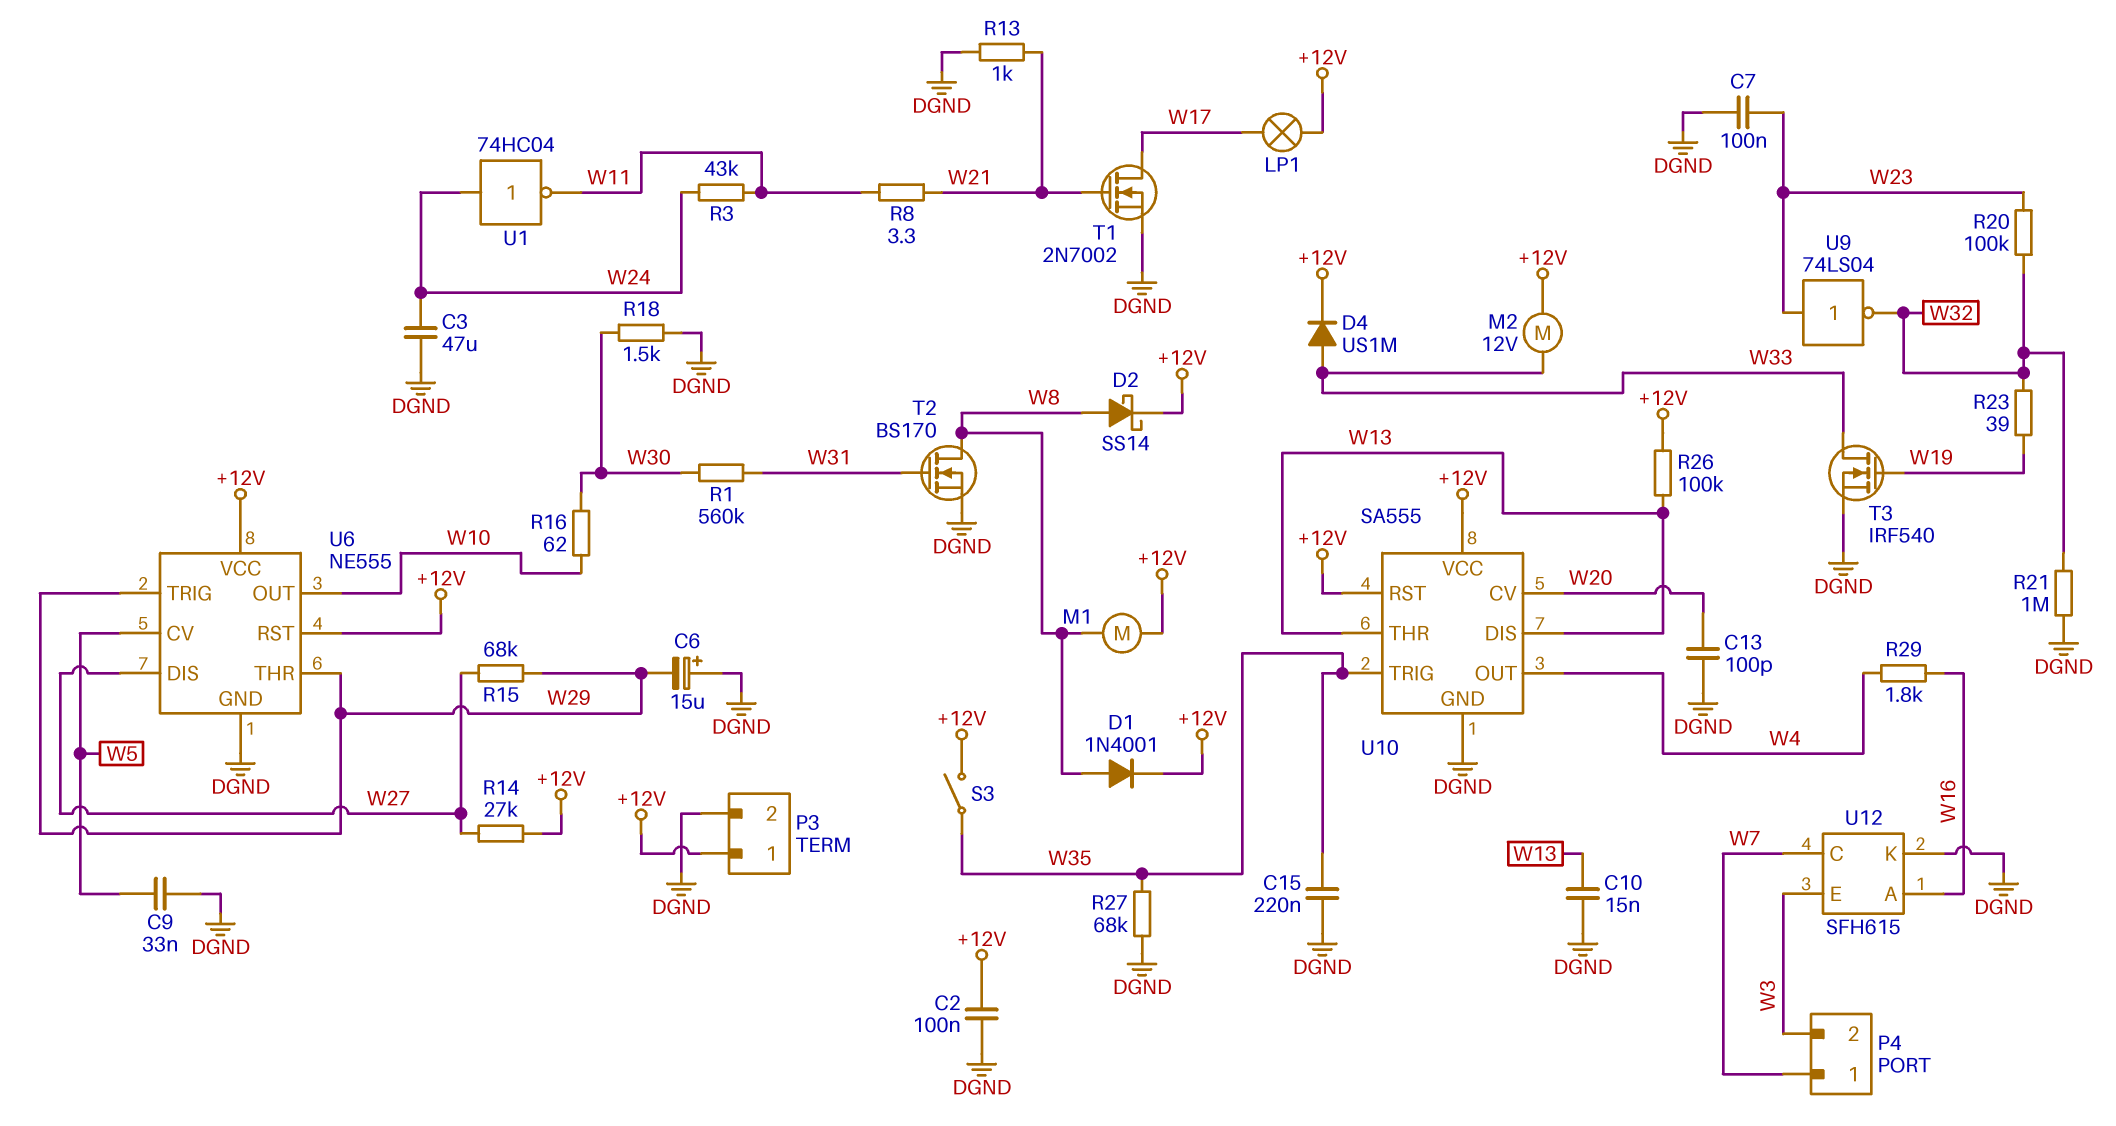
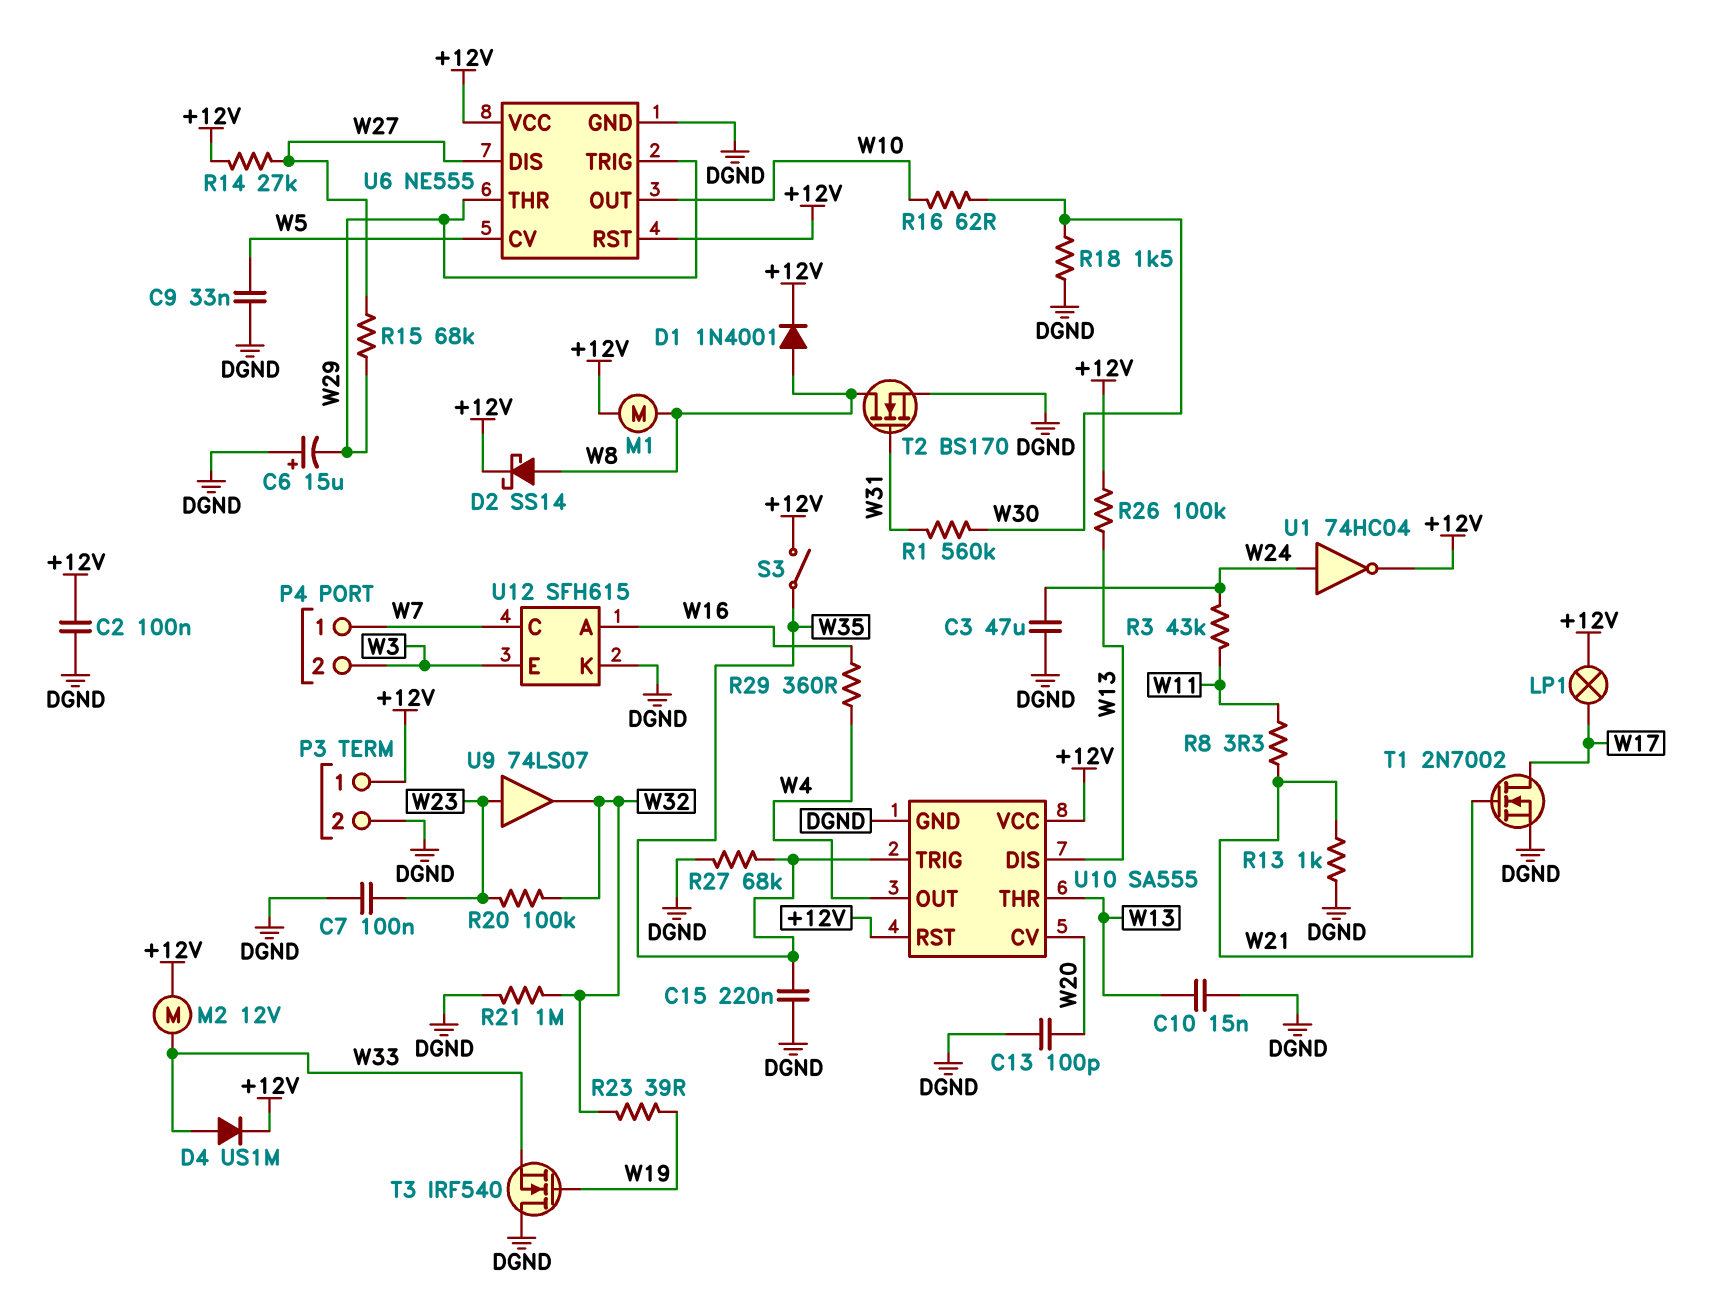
R29: 1.8k (W4, W16) -> 360 (W4, W16)
T3: NMOS IRF540 (G W19, D W33, S DGND) -> NMOS IRF540 (G W19, D DGND, S W33)
U1: NOT 74HC04 (in W24, out W11) -> NOT 74HC04 (in W24, out +12V)
U9: NOT 74LS04 (in W23, out W32) -> buffer 74LS07 (in W23, out W32)

